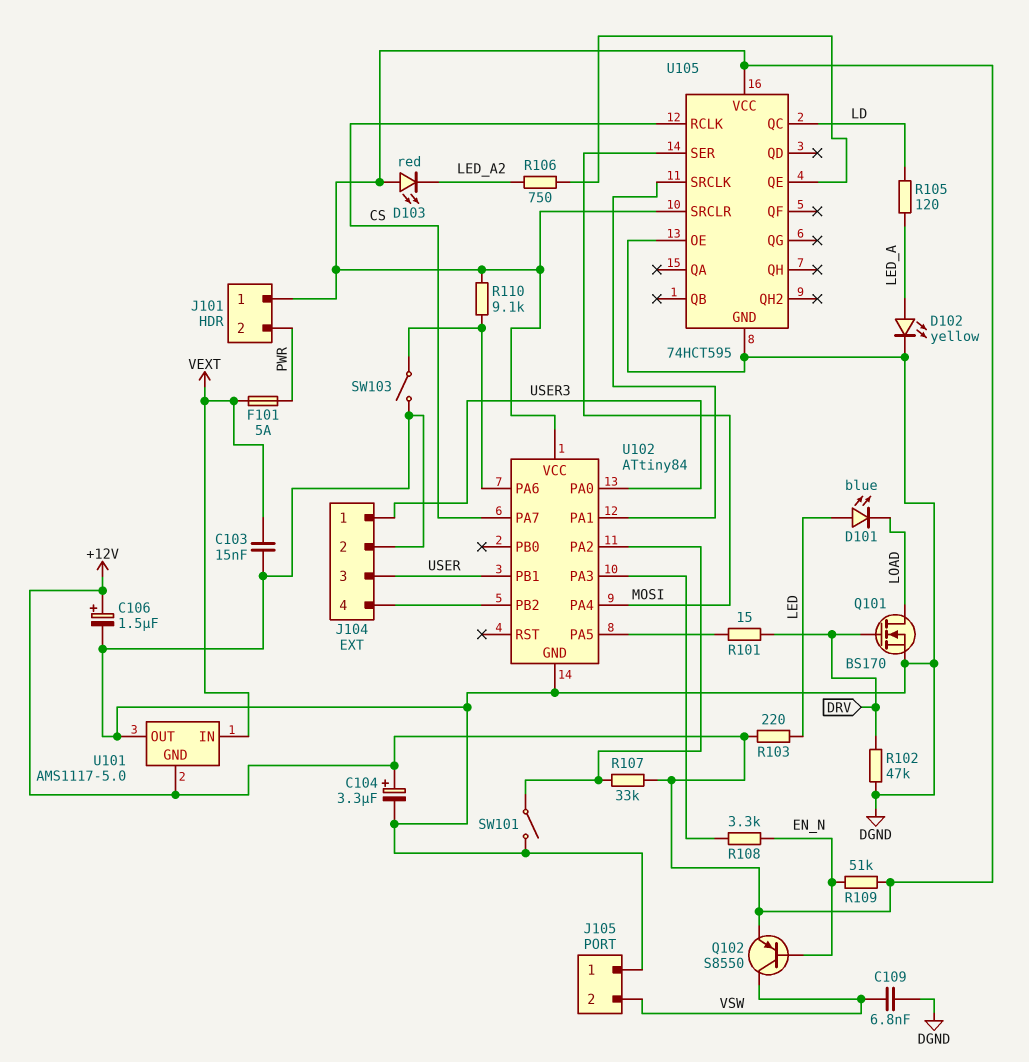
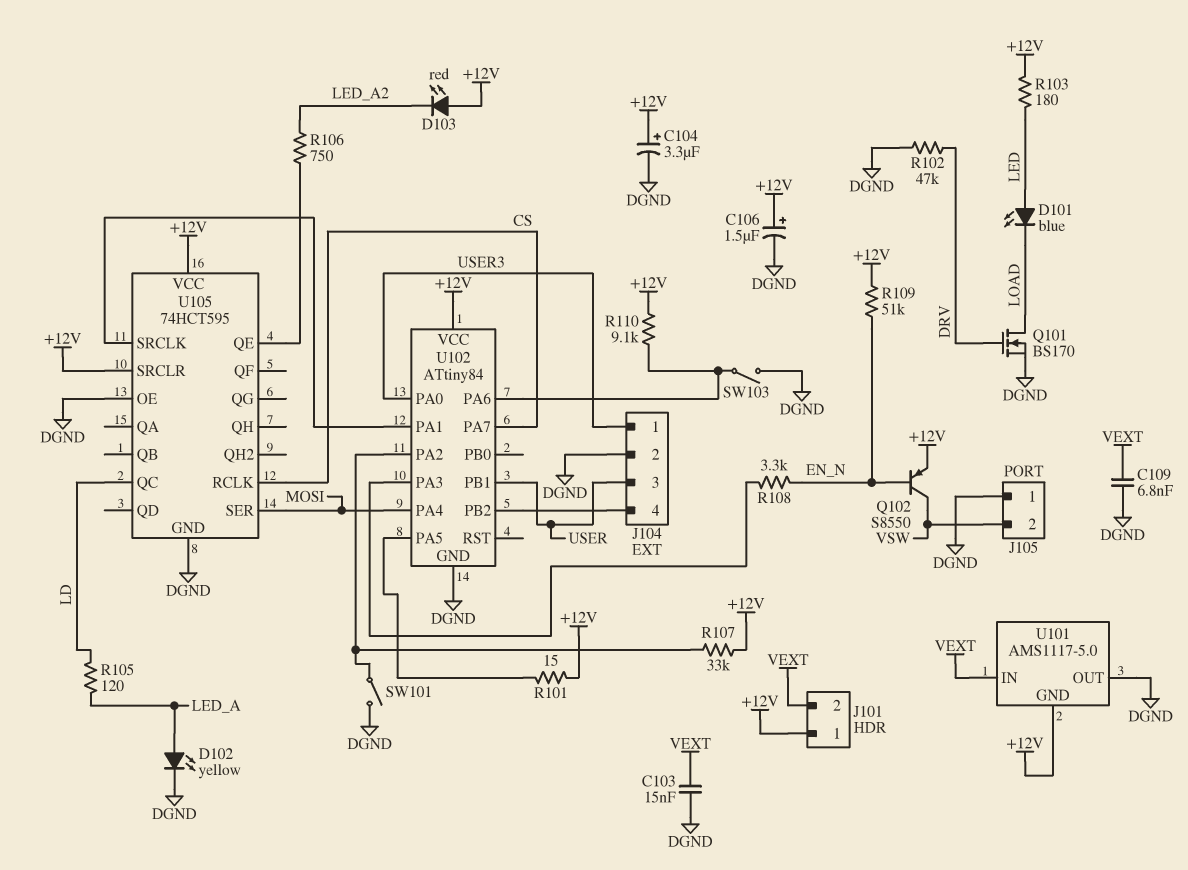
C109: 6.8nF (DGND, VSW) -> 6.8nF (DGND, VEXT)
F101: 5A (PWR, VEXT) -> none
J101 pin 2: PWR -> VEXT
R101: 15 (DRV, U102/PA5) -> 15 (+12V, U102/PA5)
R103: 220 (+12V, LED) -> 180 (+12V, LED)

